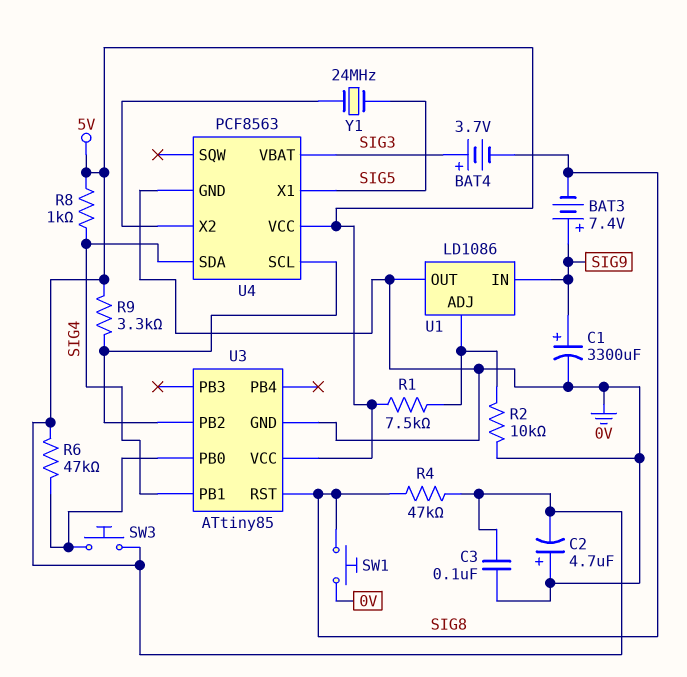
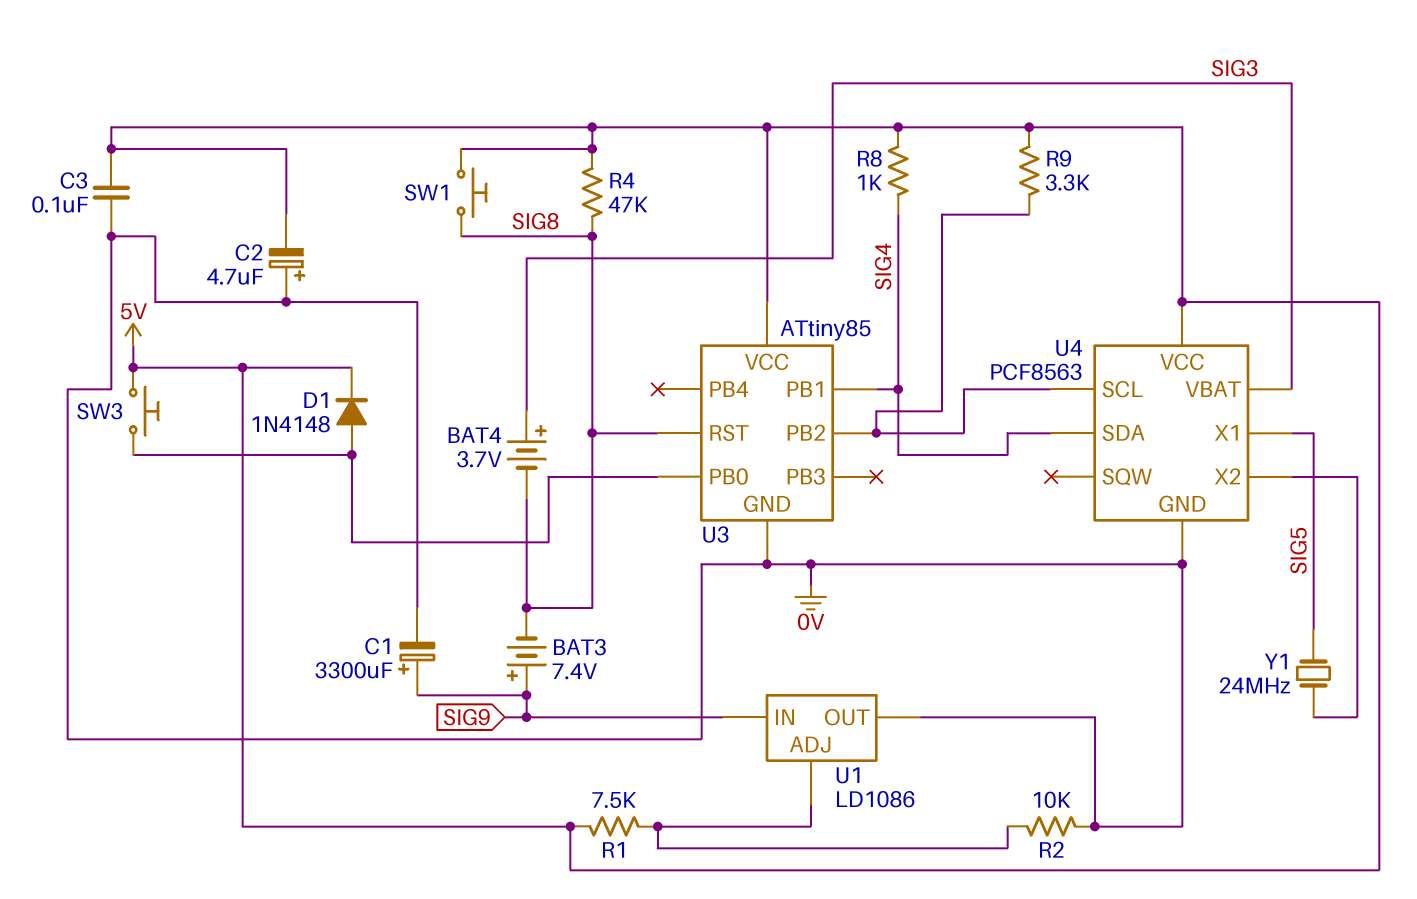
D1: none -> diode 1N4148 (A U3/PB0, K 5V)
R6: 47k (5V, U3/PB0) -> none
SW1: button (0V, SIG8) -> button (5V, SIG8)

